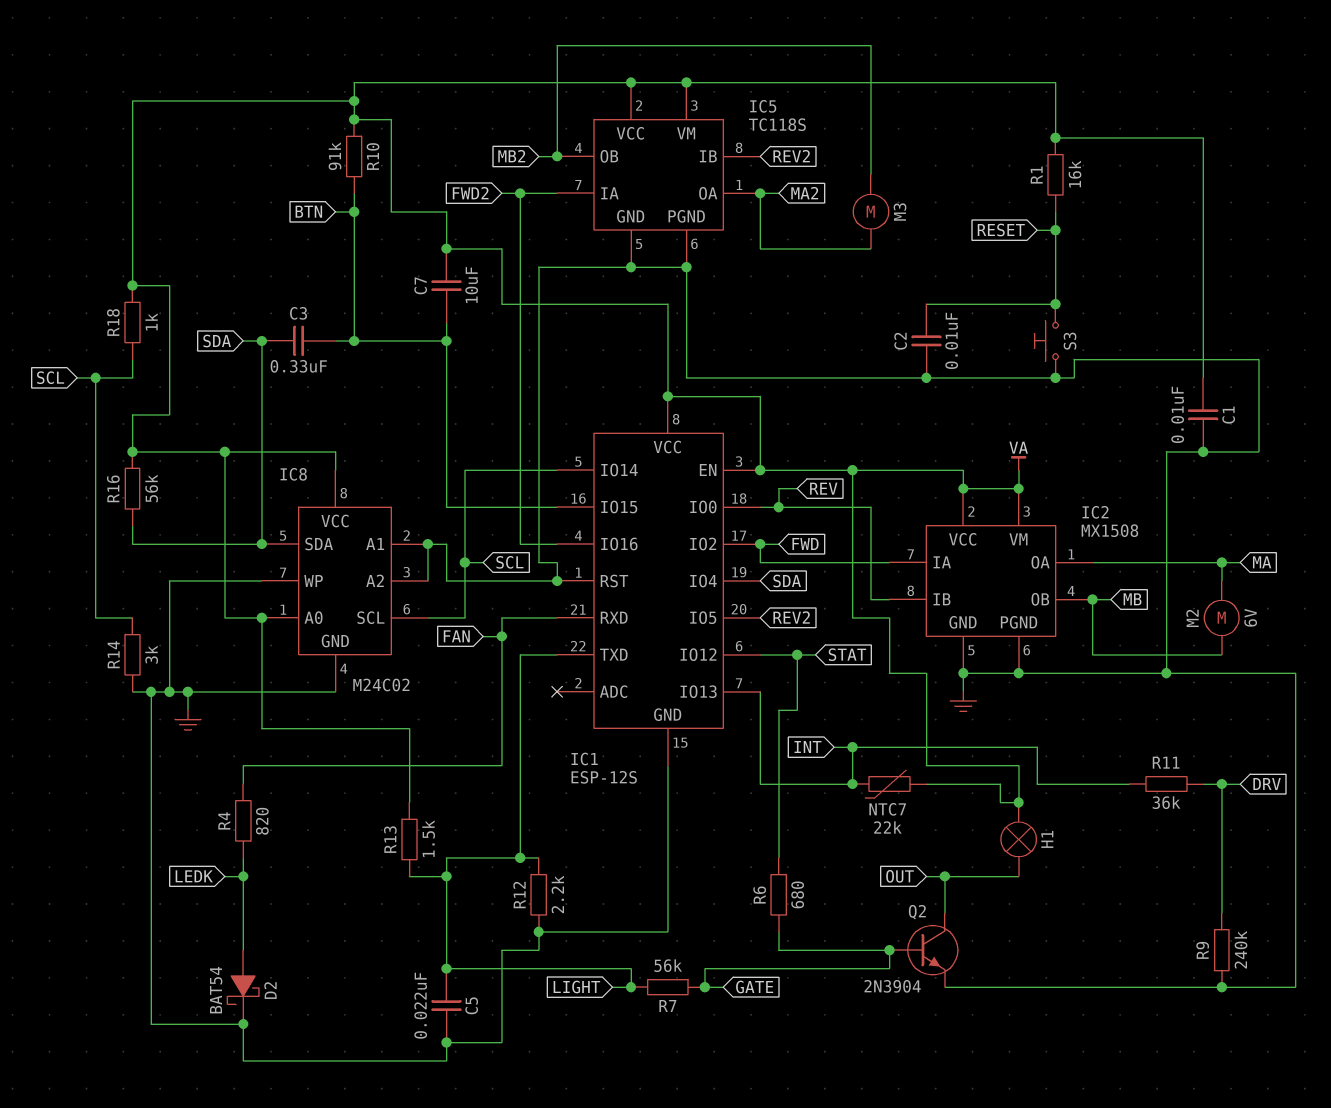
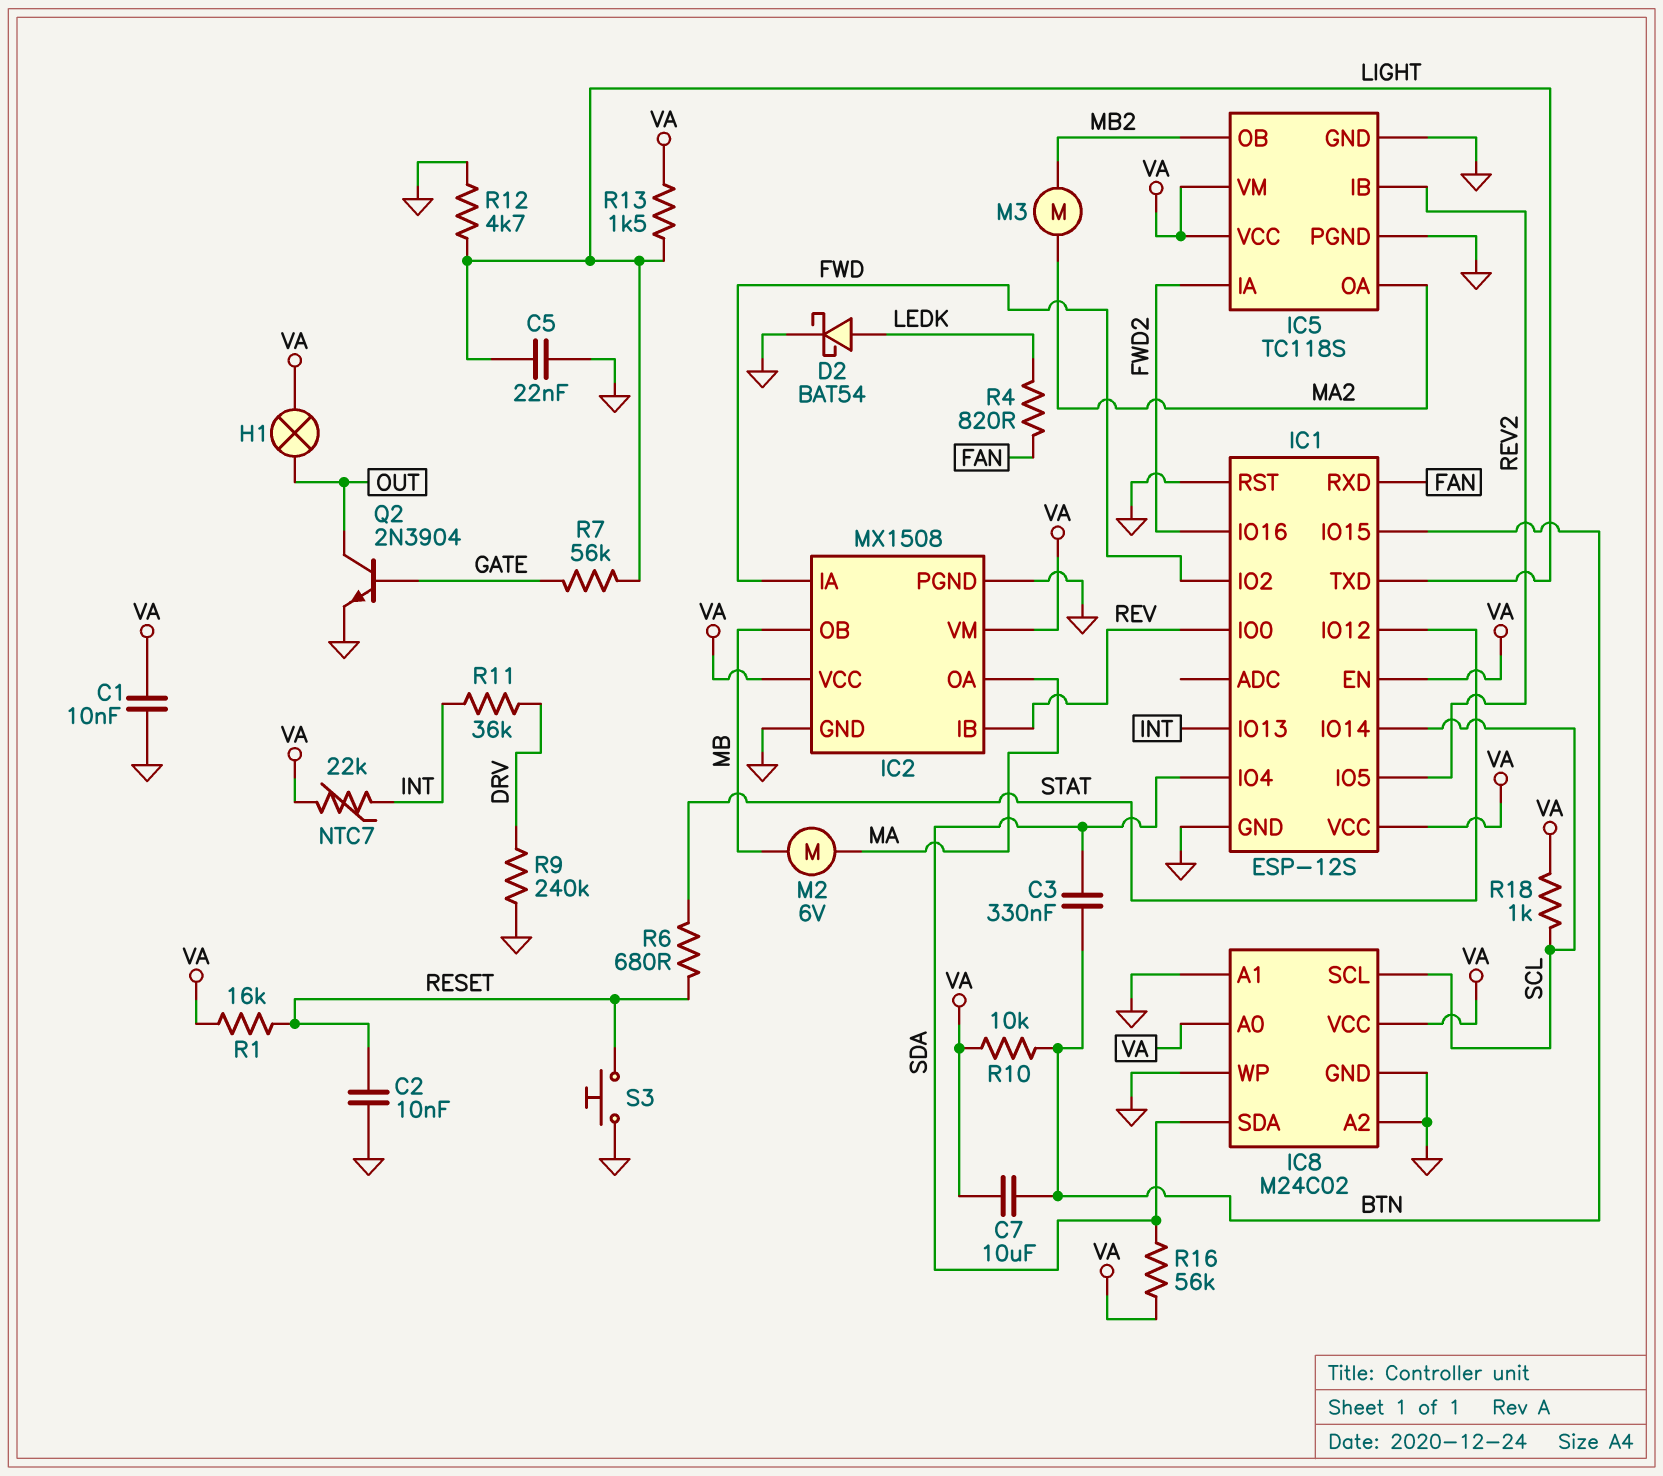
R6: 680 (GATE, STAT) -> 680 (RESET, STAT)
R10: 91k (BTN, VA) -> 10k (BTN, VA)
R12: 2.2k (GND, LIGHT) -> 4.7k (GND, LIGHT)
R14: 3k (GND, SCL) -> none

